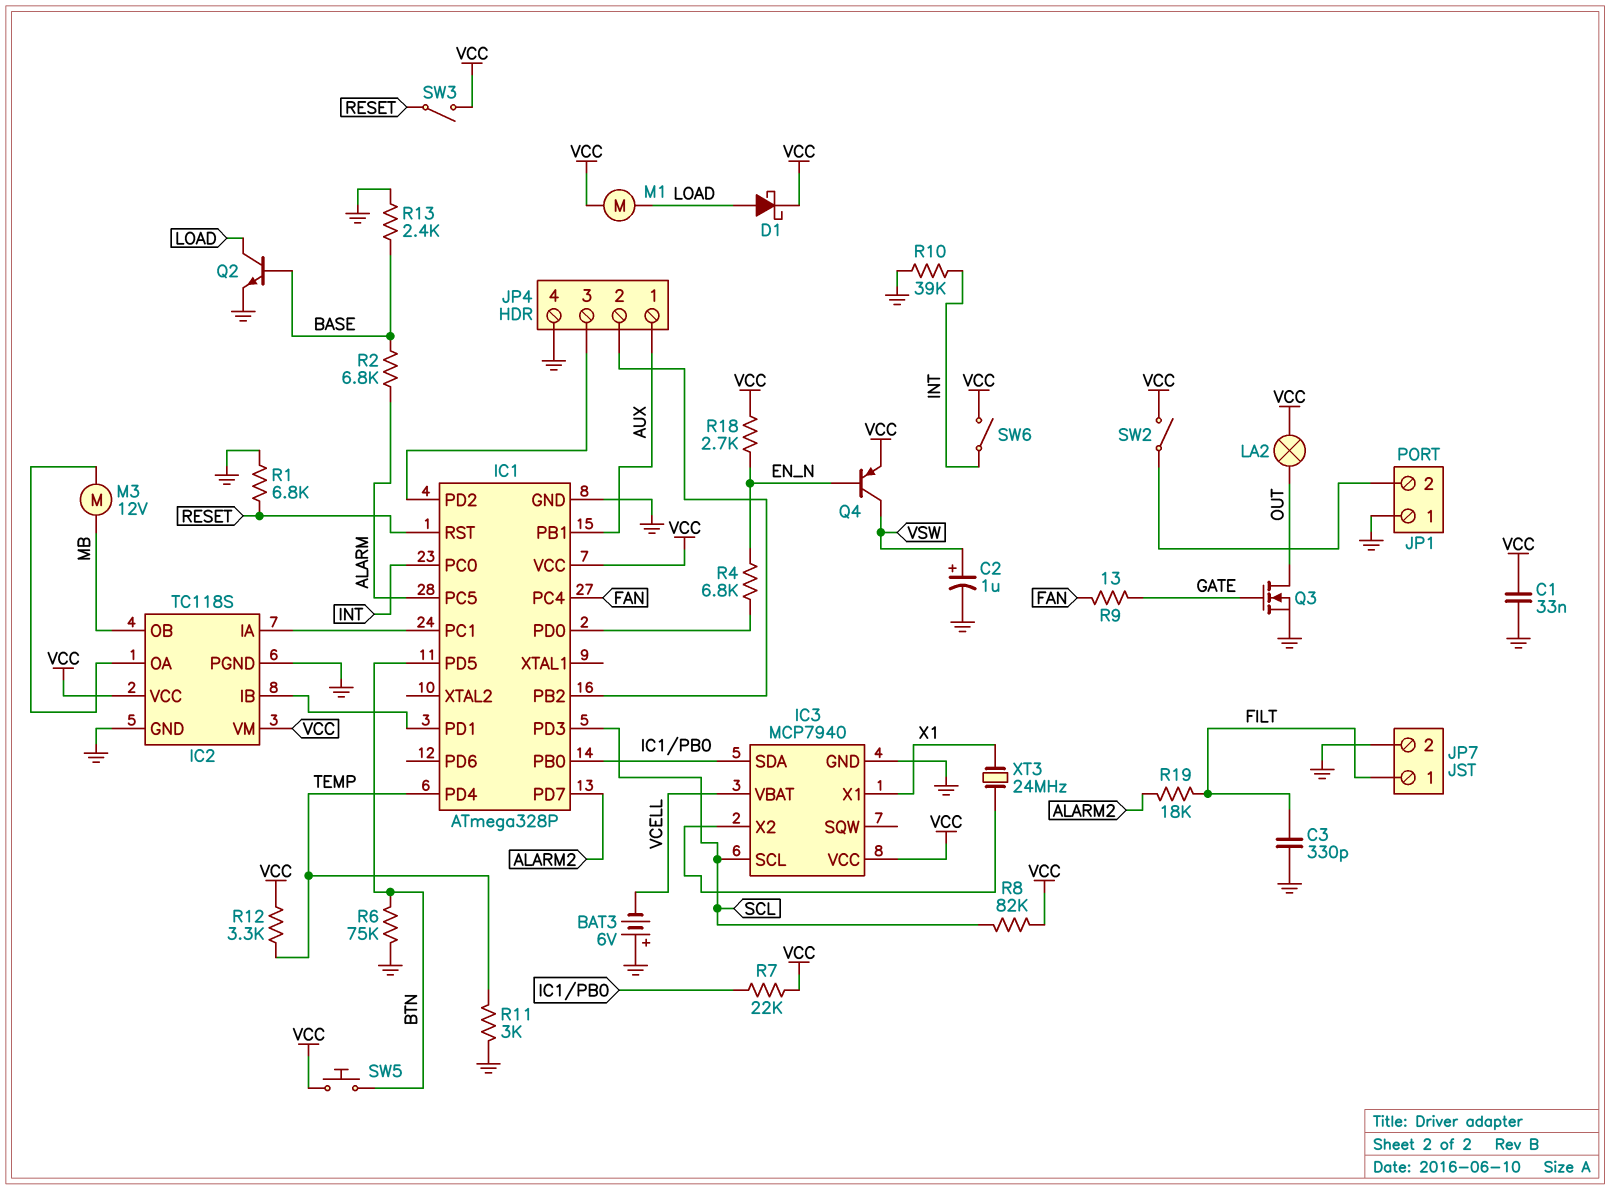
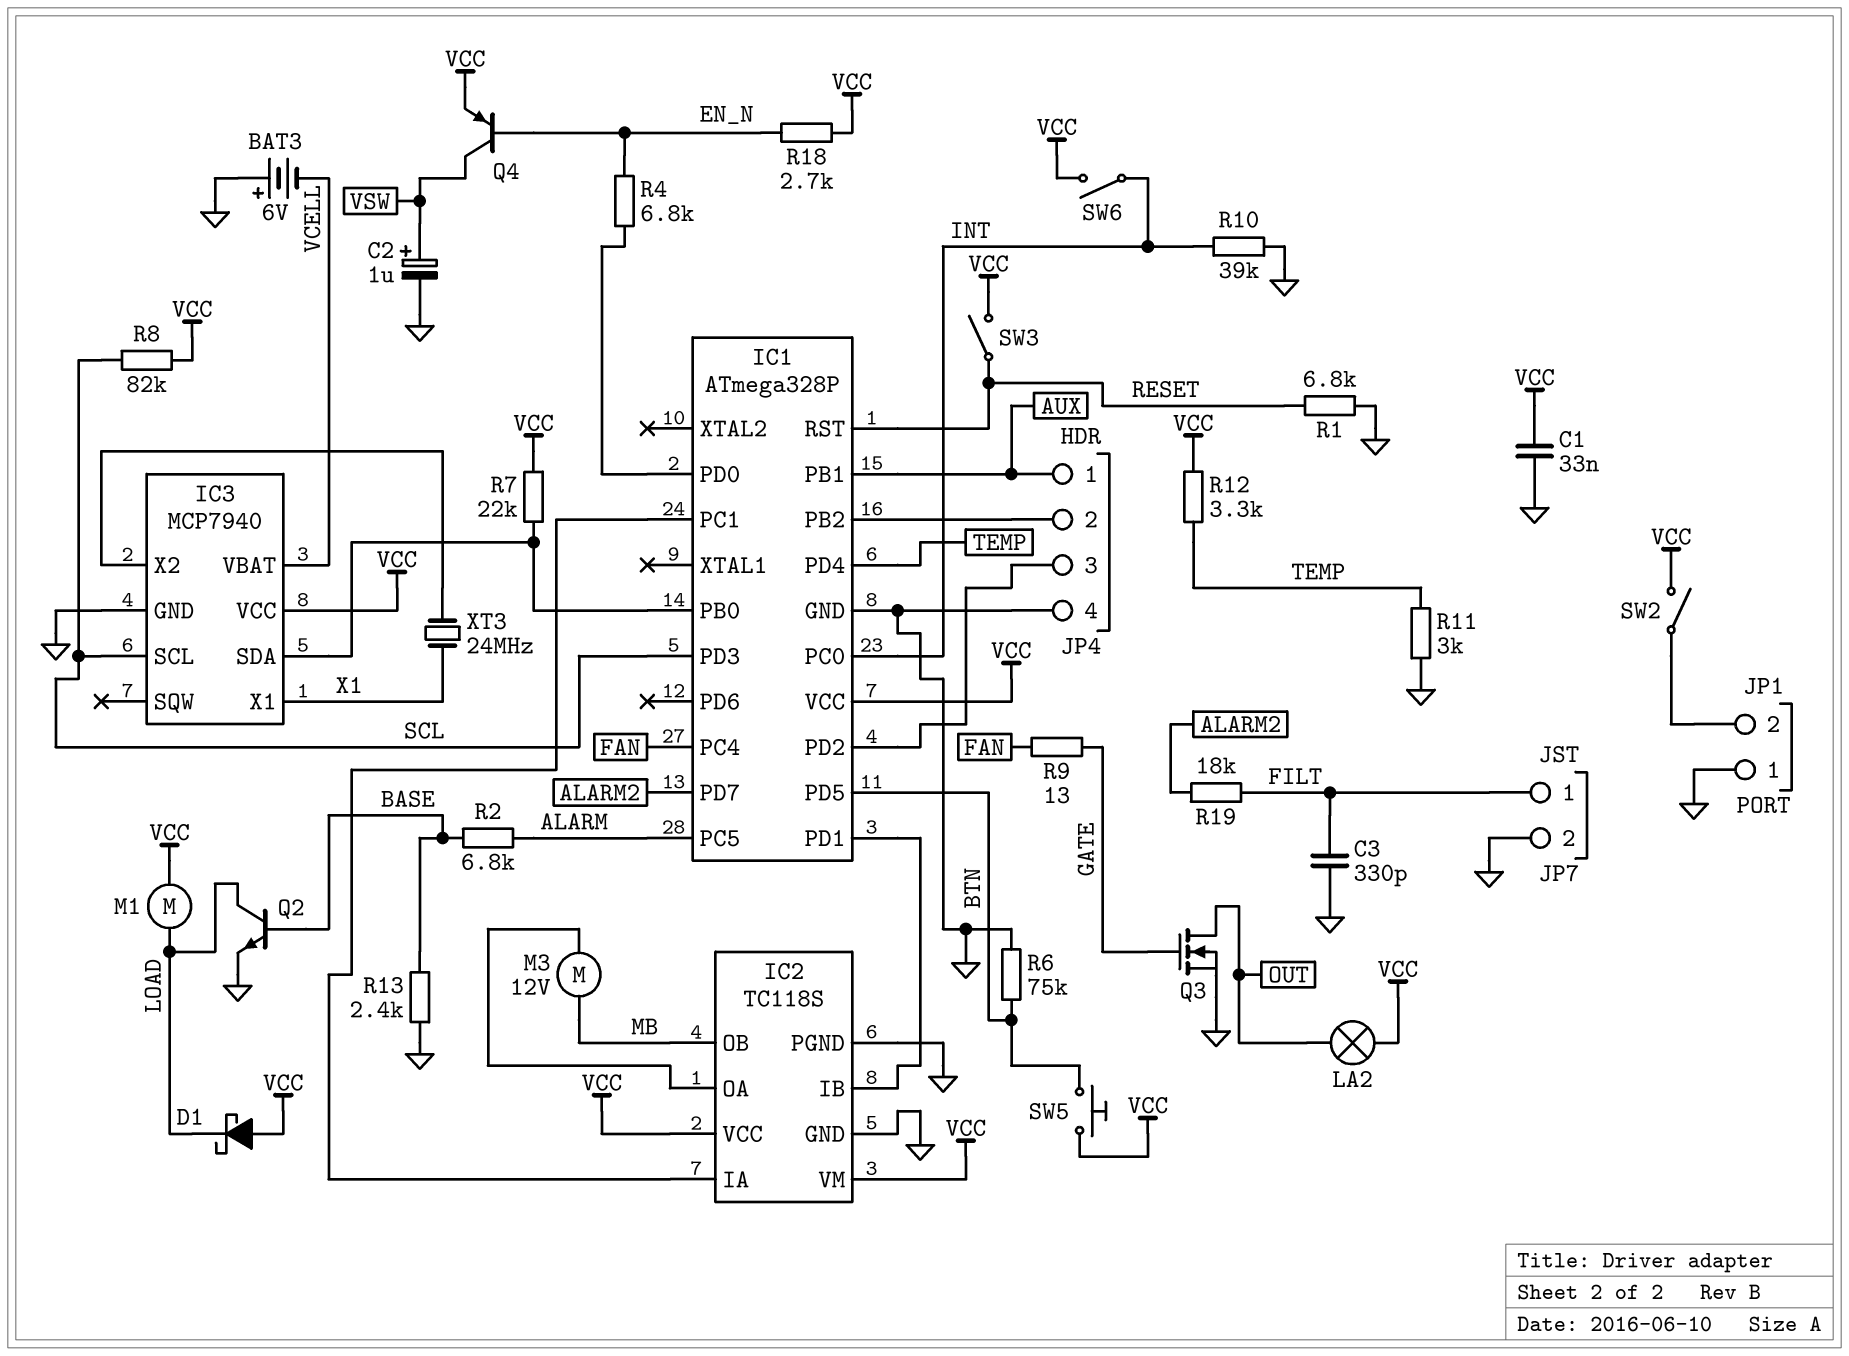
D1: schottky (A LOAD, K VCC) -> schottky (A VCC, K LOAD)

